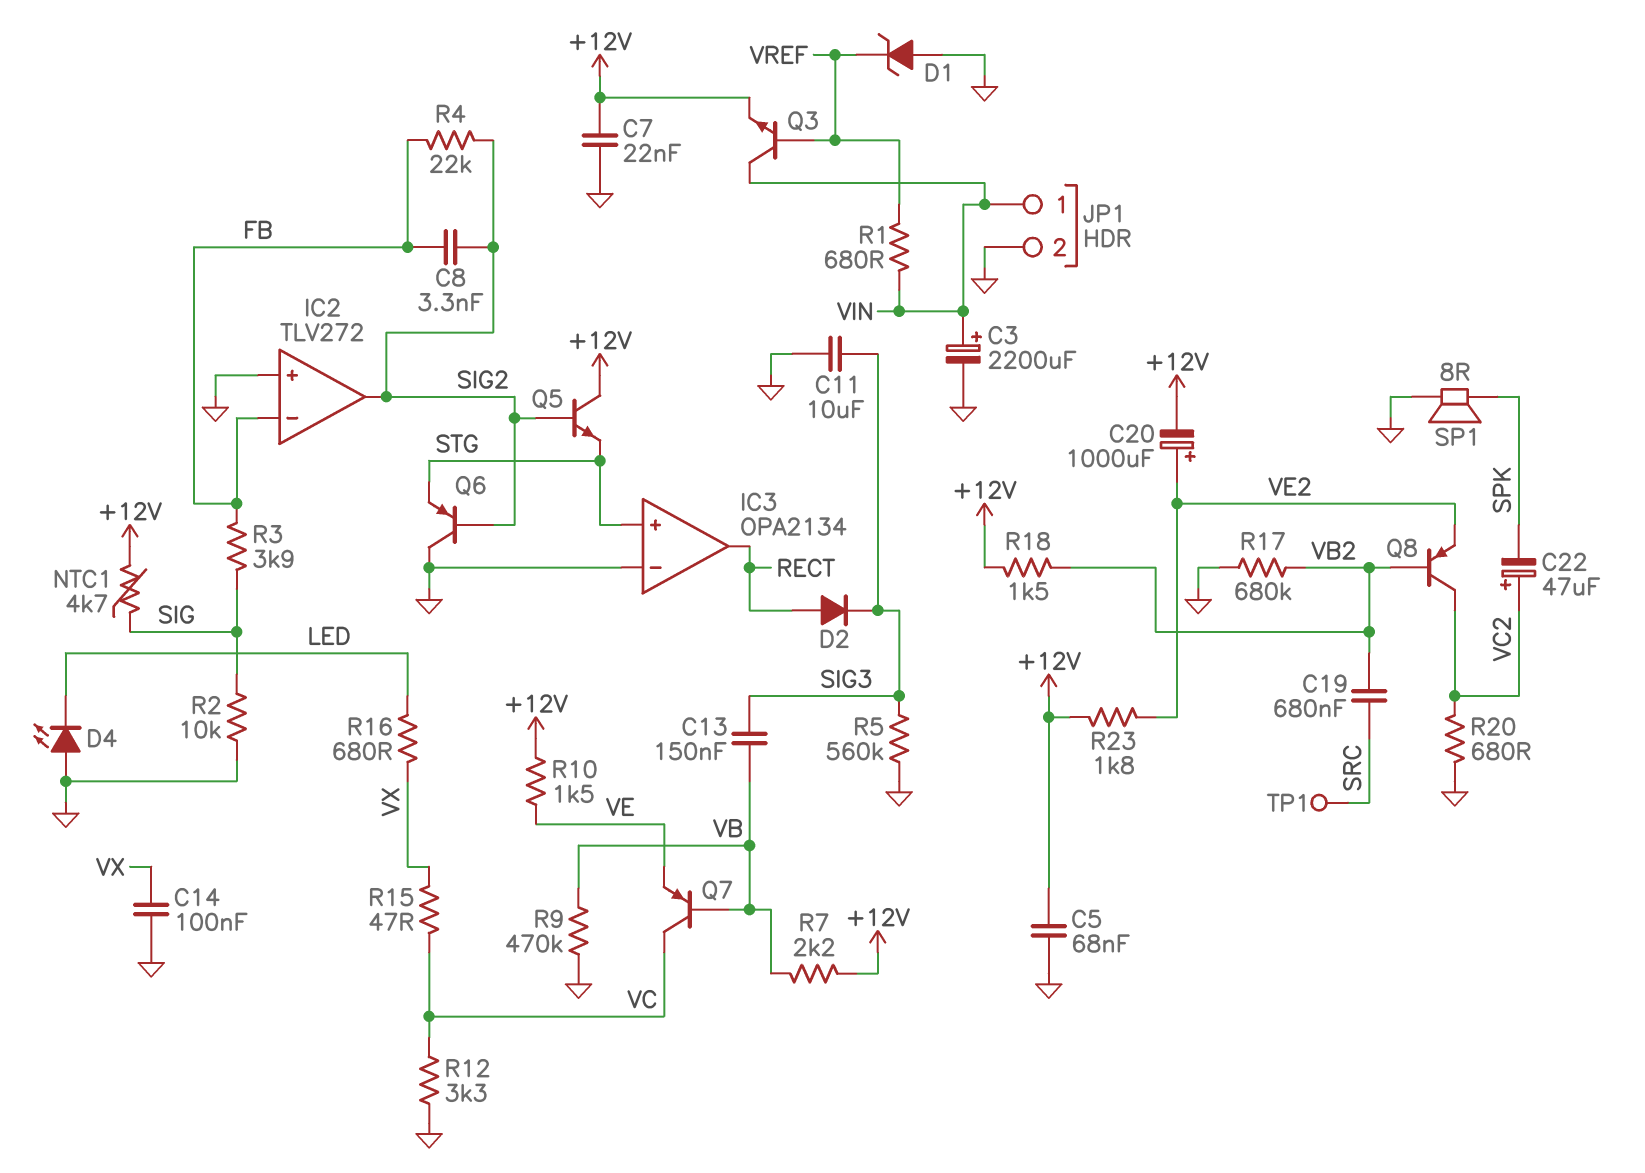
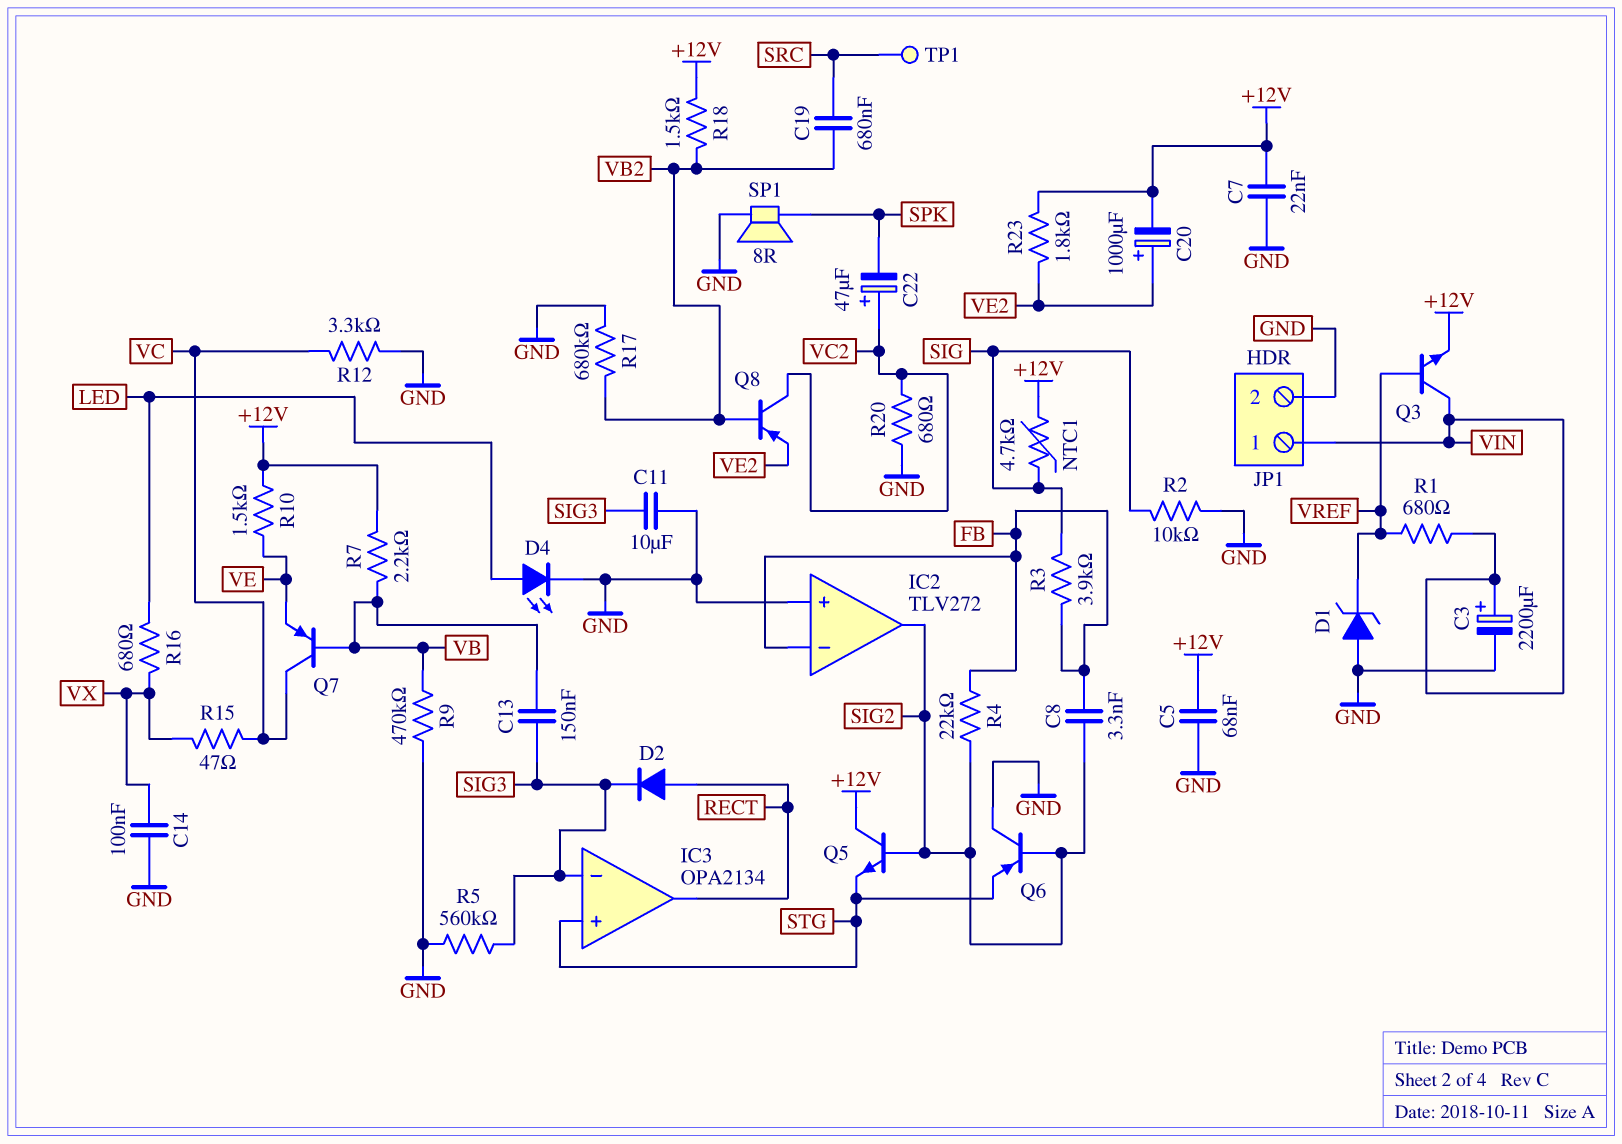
D4: LED (A GND, K LED) -> LED (A LED, K GND)
IC3 pin in-: GND -> SIG3

